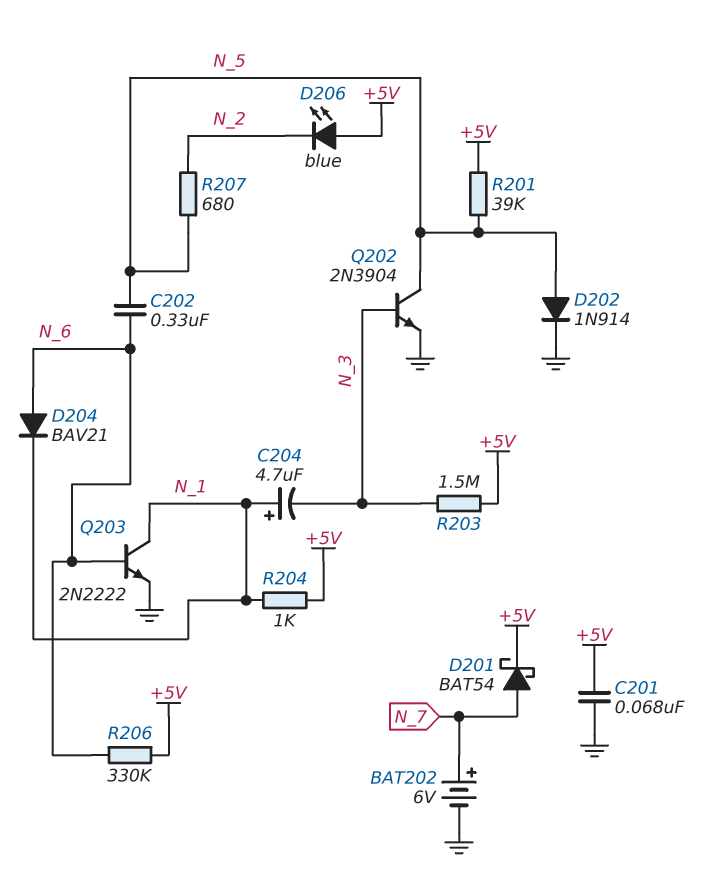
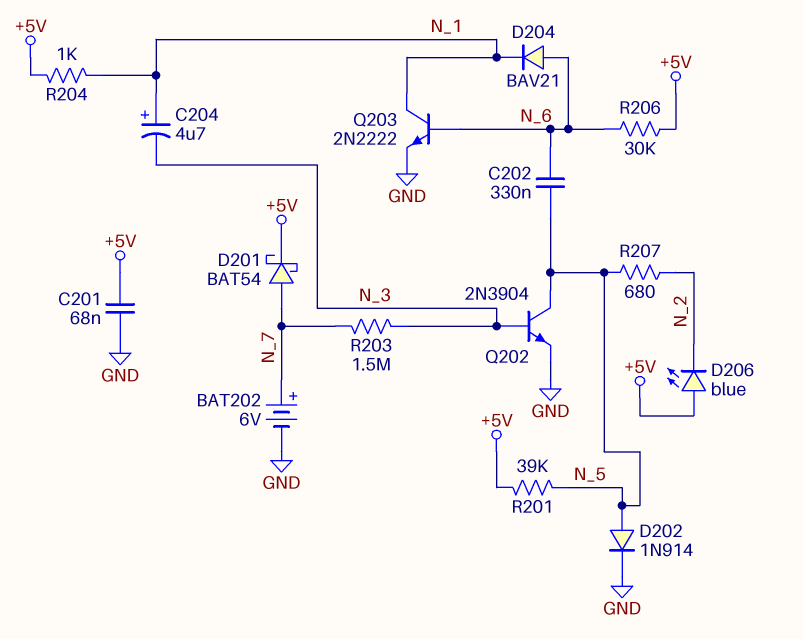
R203: 1.5M (+5V, N_3) -> 1.5M (N_3, N_7)
R206: 330k (+5V, N_6) -> 30k (+5V, N_6)

